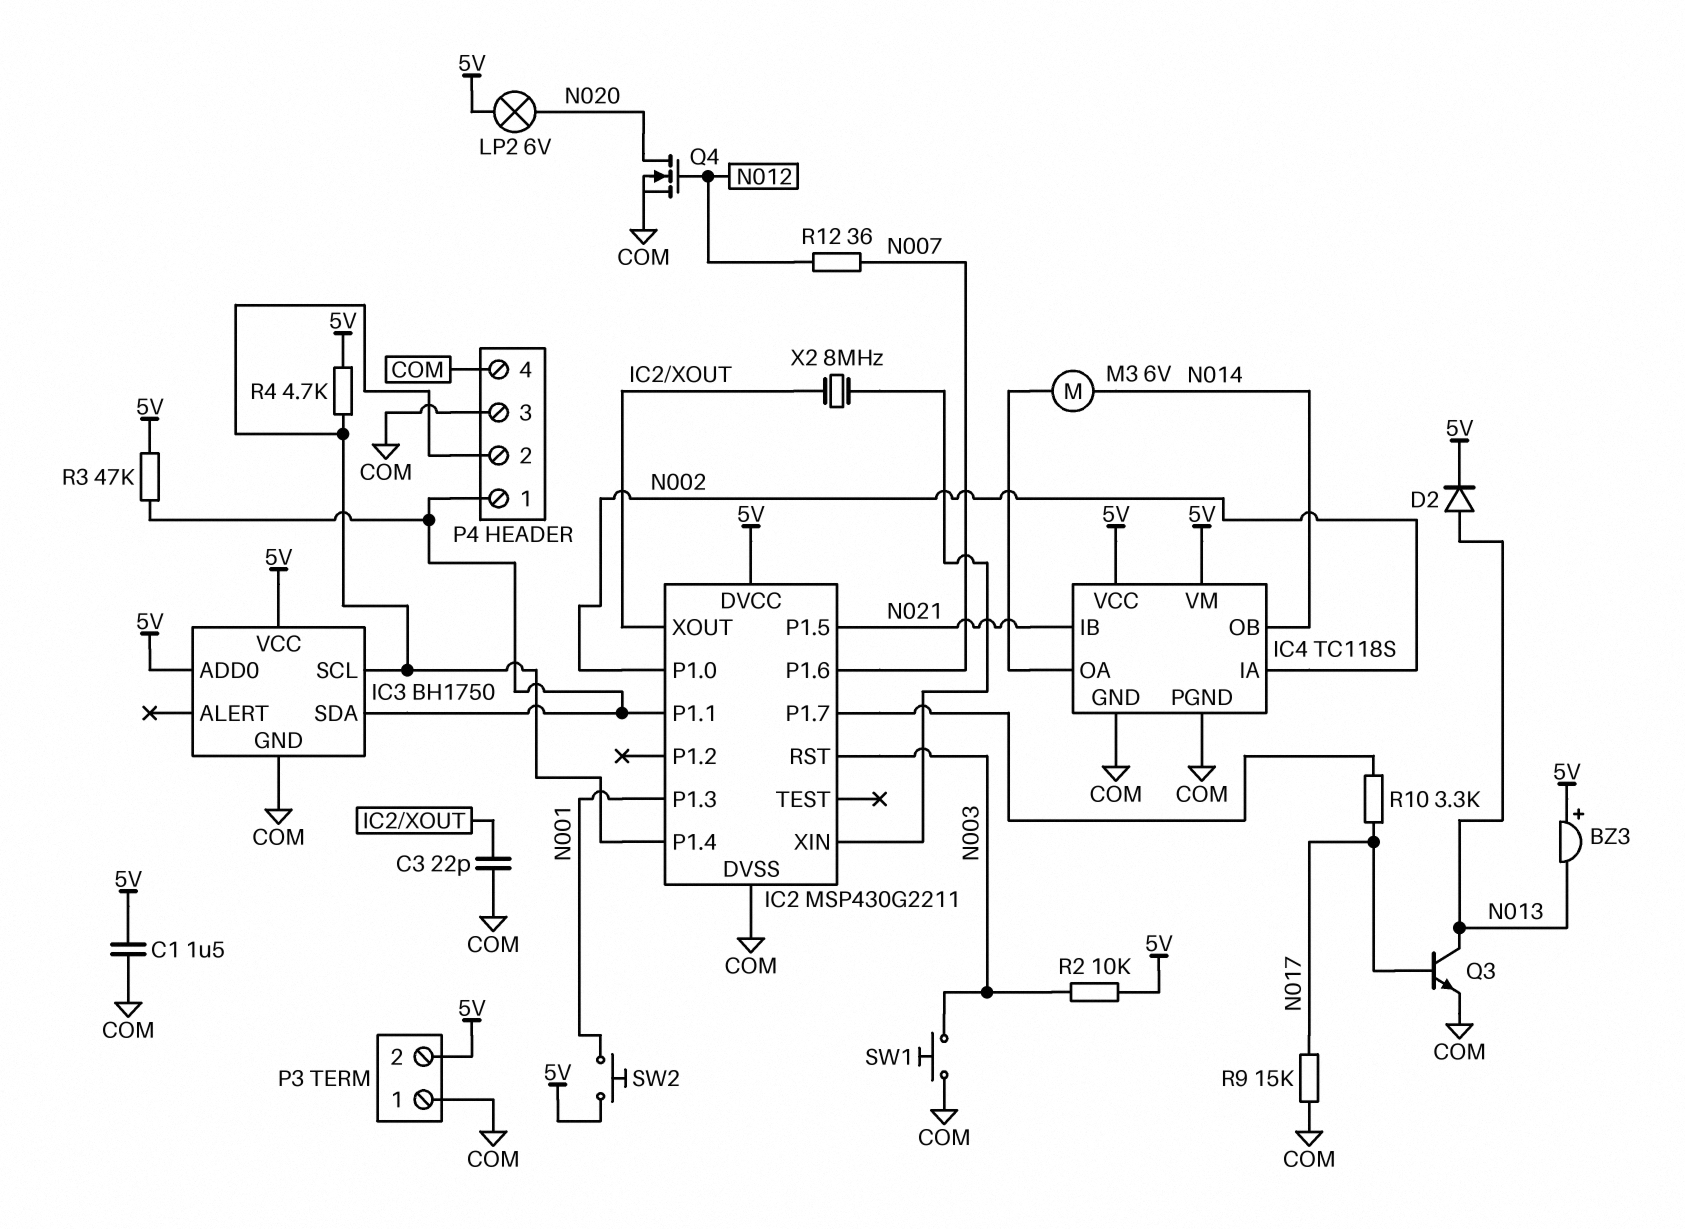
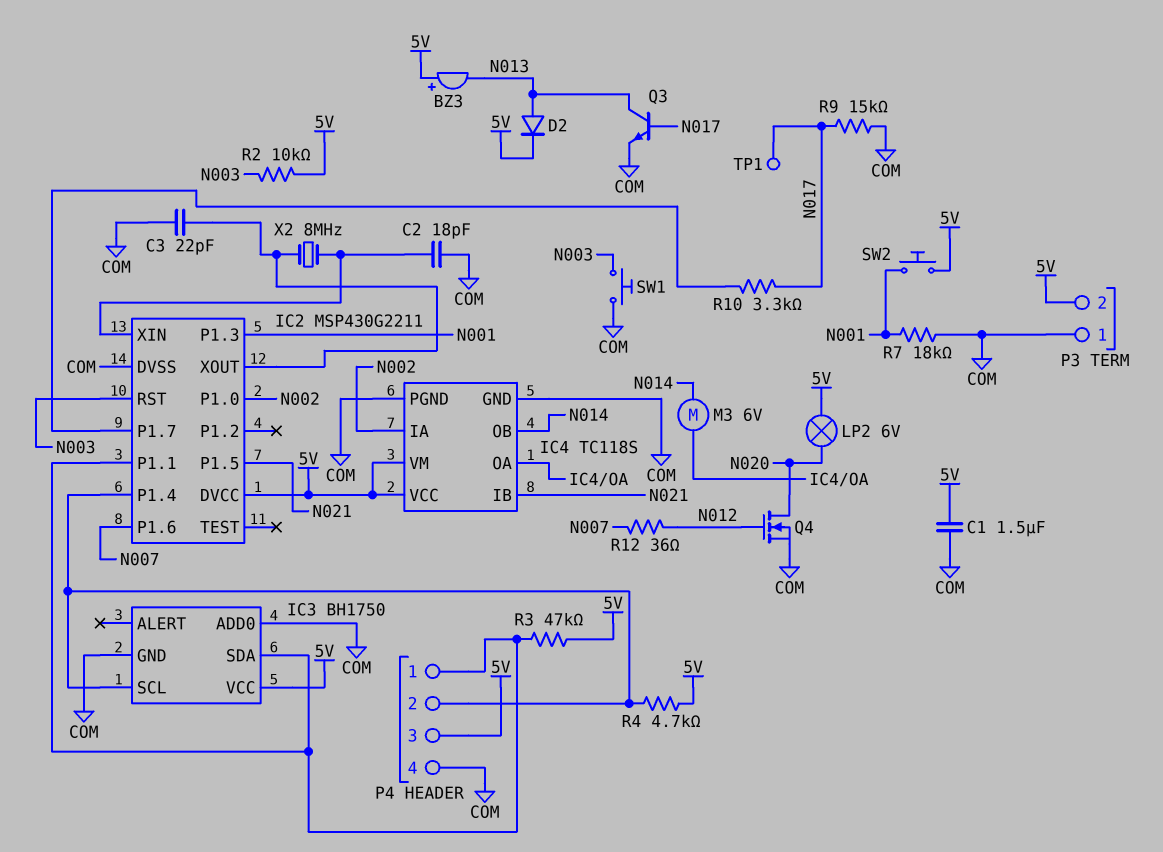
C2: none -> 18pF (COM, IC2/XIN)
IC3 pin ADD0: 5V -> COM
P4 pin 3: COM -> 5V
R7: none -> 18k (COM, N001)
TP1: none -> test point (N017)

